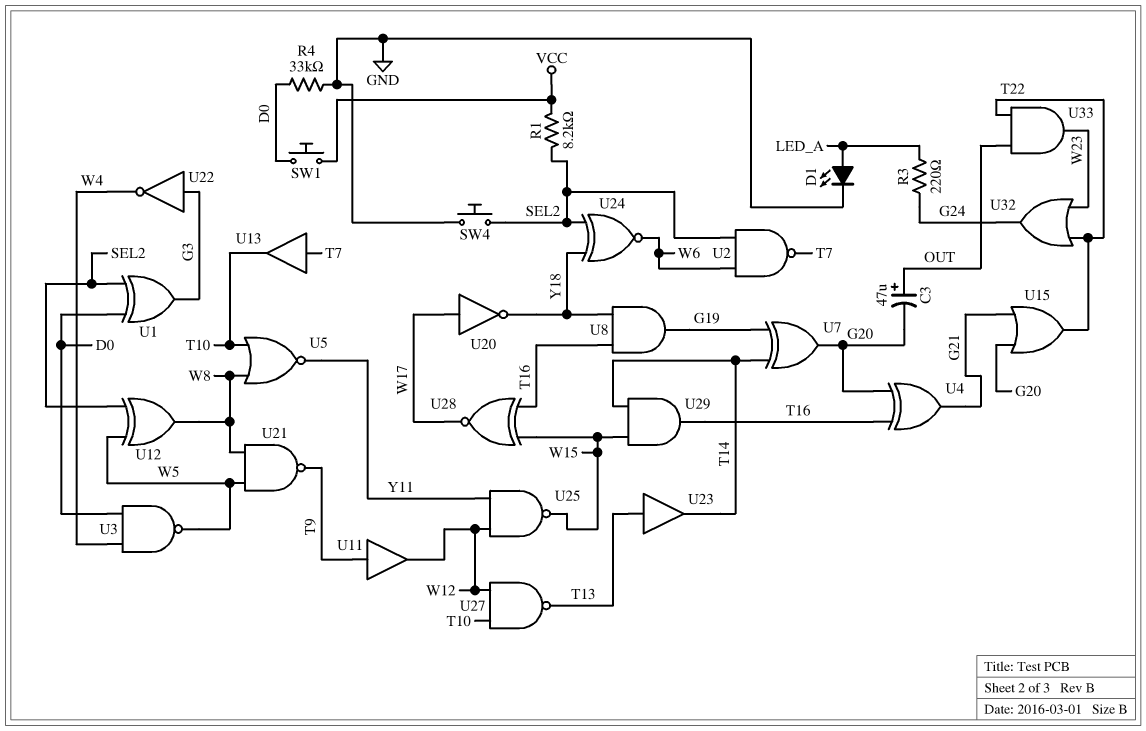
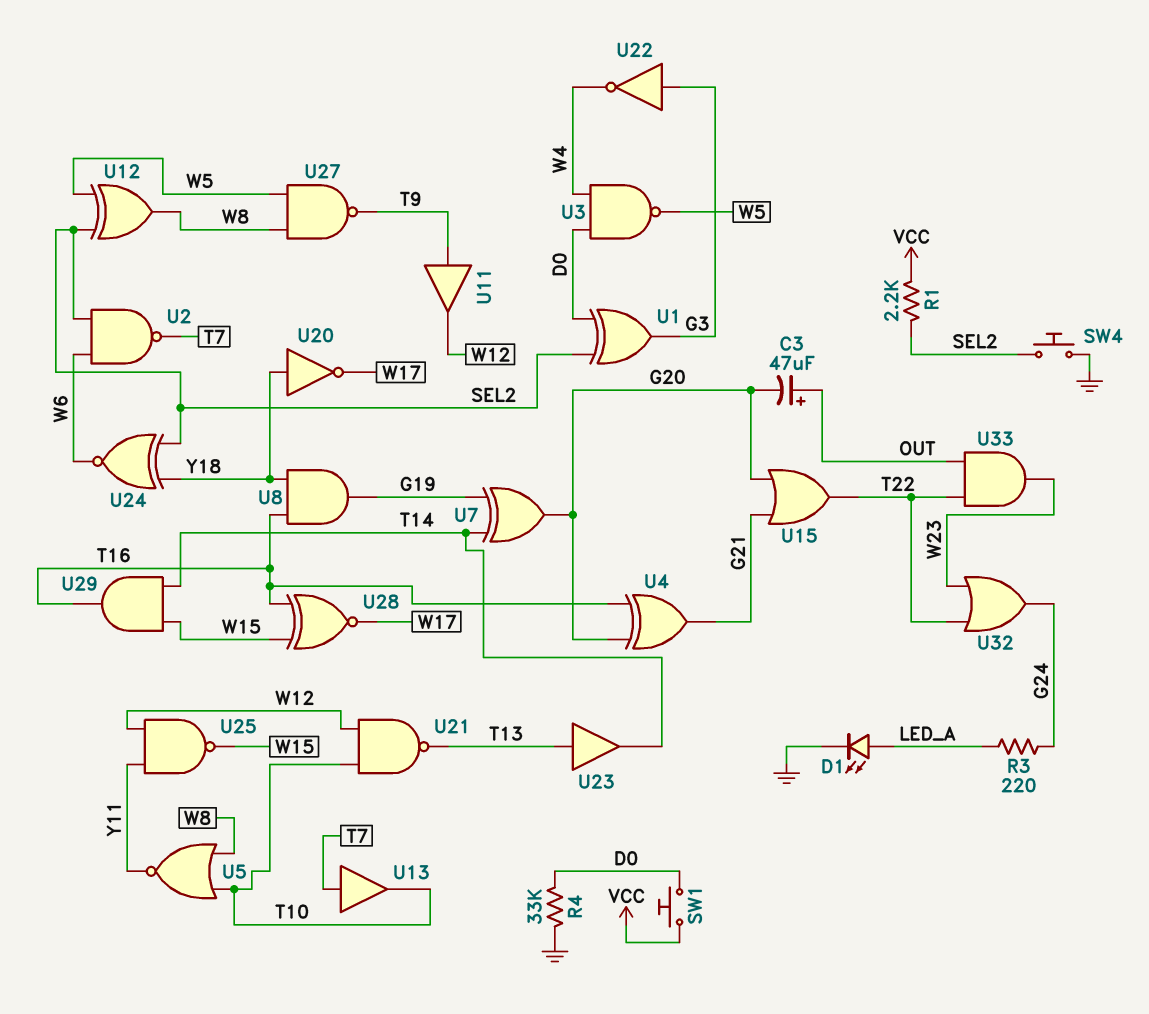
R1: 8.2k (SEL2, VCC) -> 2.2k (SEL2, VCC)
U20: NOT (in W17, out Y18) -> NOT (in Y18, out W17)
U21: NAND (in W5, in W8, out T9) -> NAND (in T10, in W12, out T13)
U27: NAND (in T10, in W12, out T13) -> NAND (in W5, in W8, out T9)

